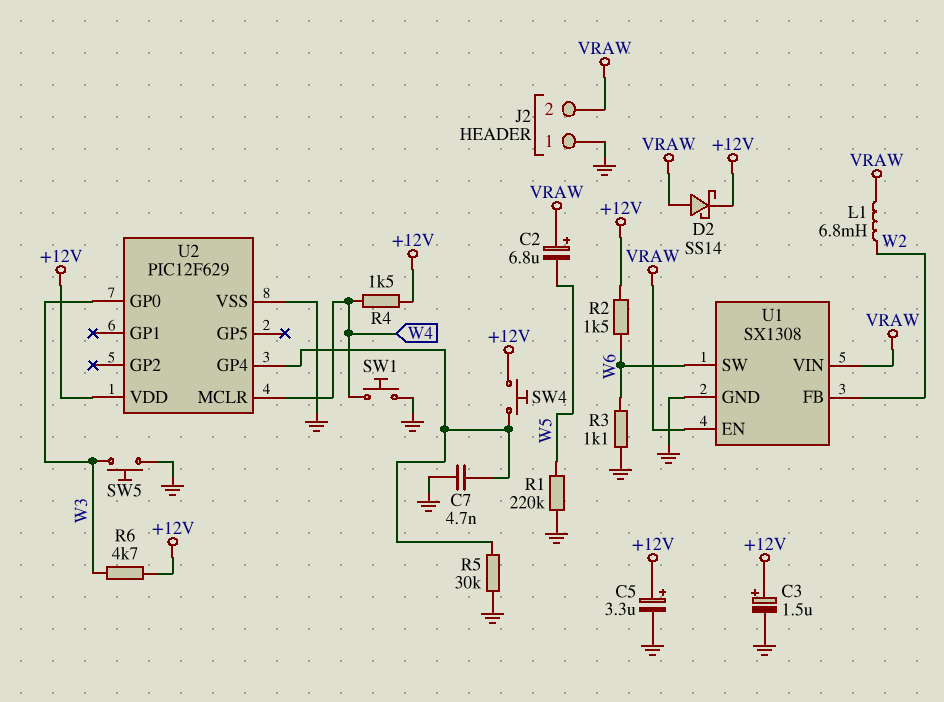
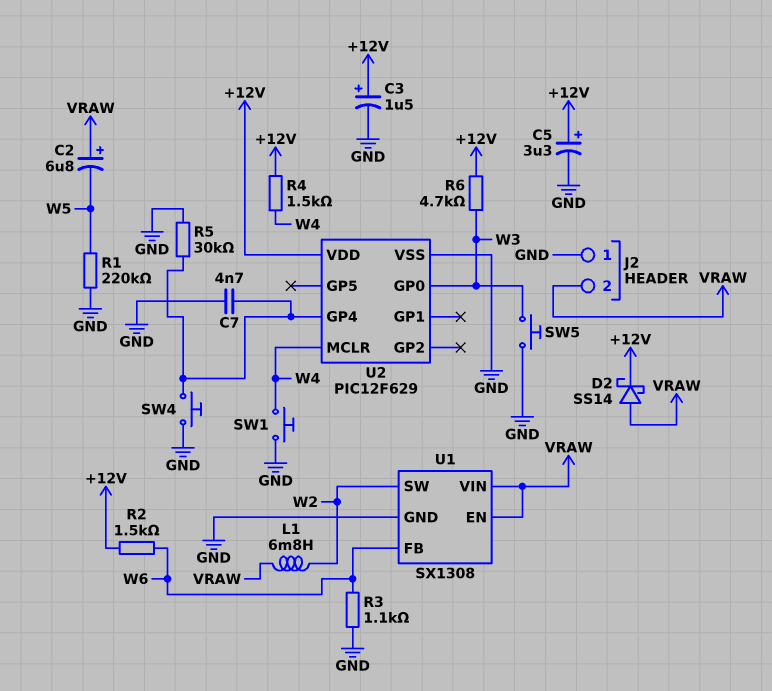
SW4: button (+12V, U2/GP4) -> button (GND, U2/GP4)
U1 pin FB: W2 -> W6
U1 pin SW: W6 -> W2

